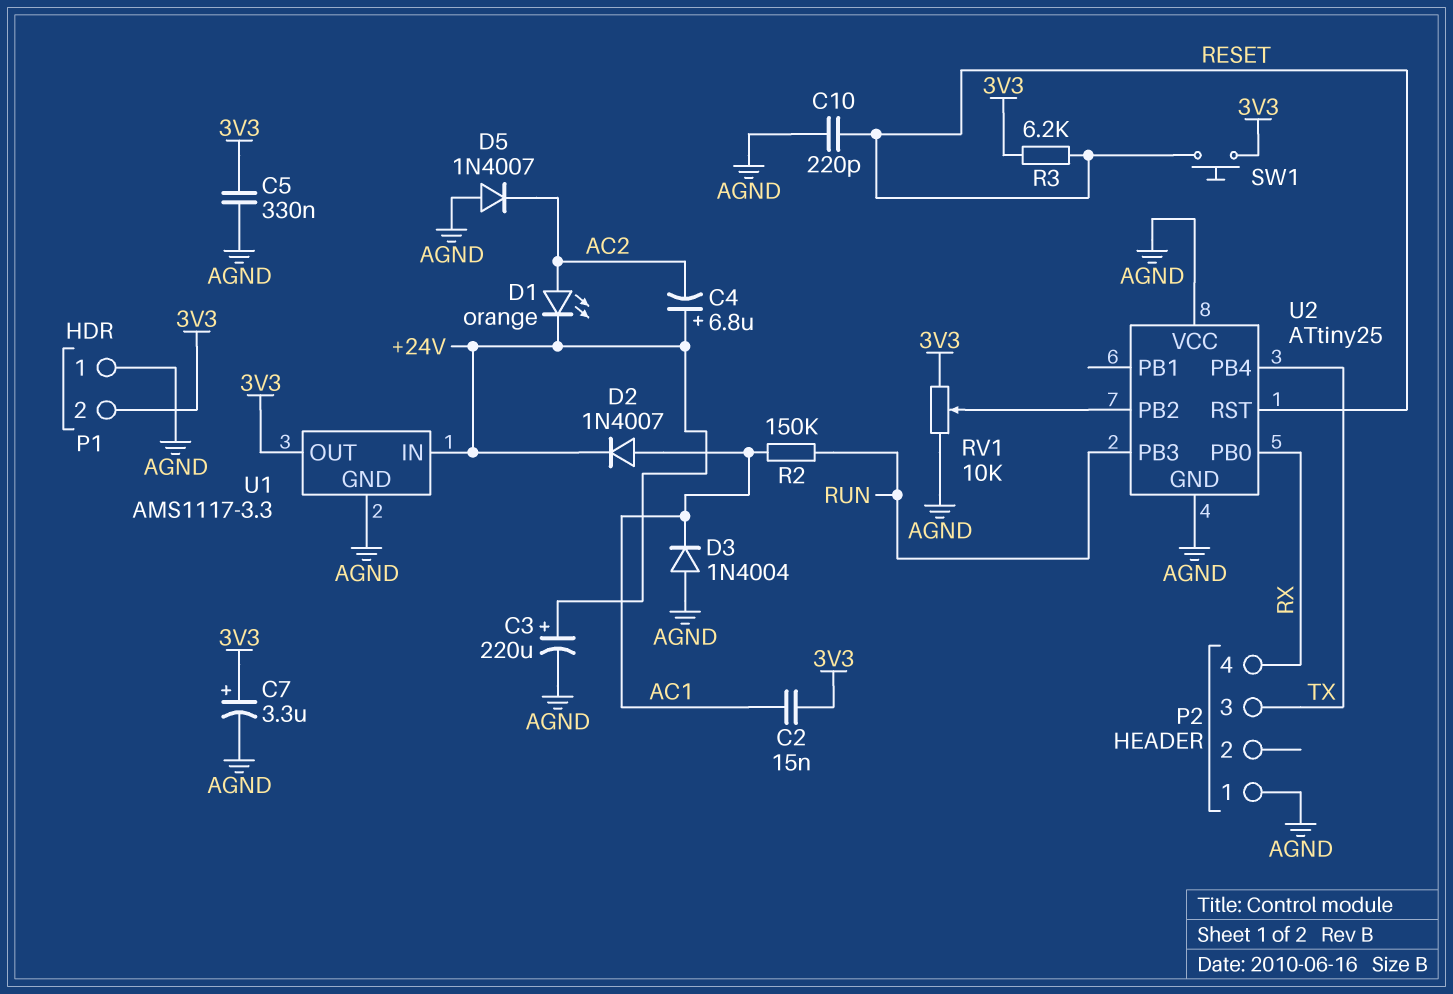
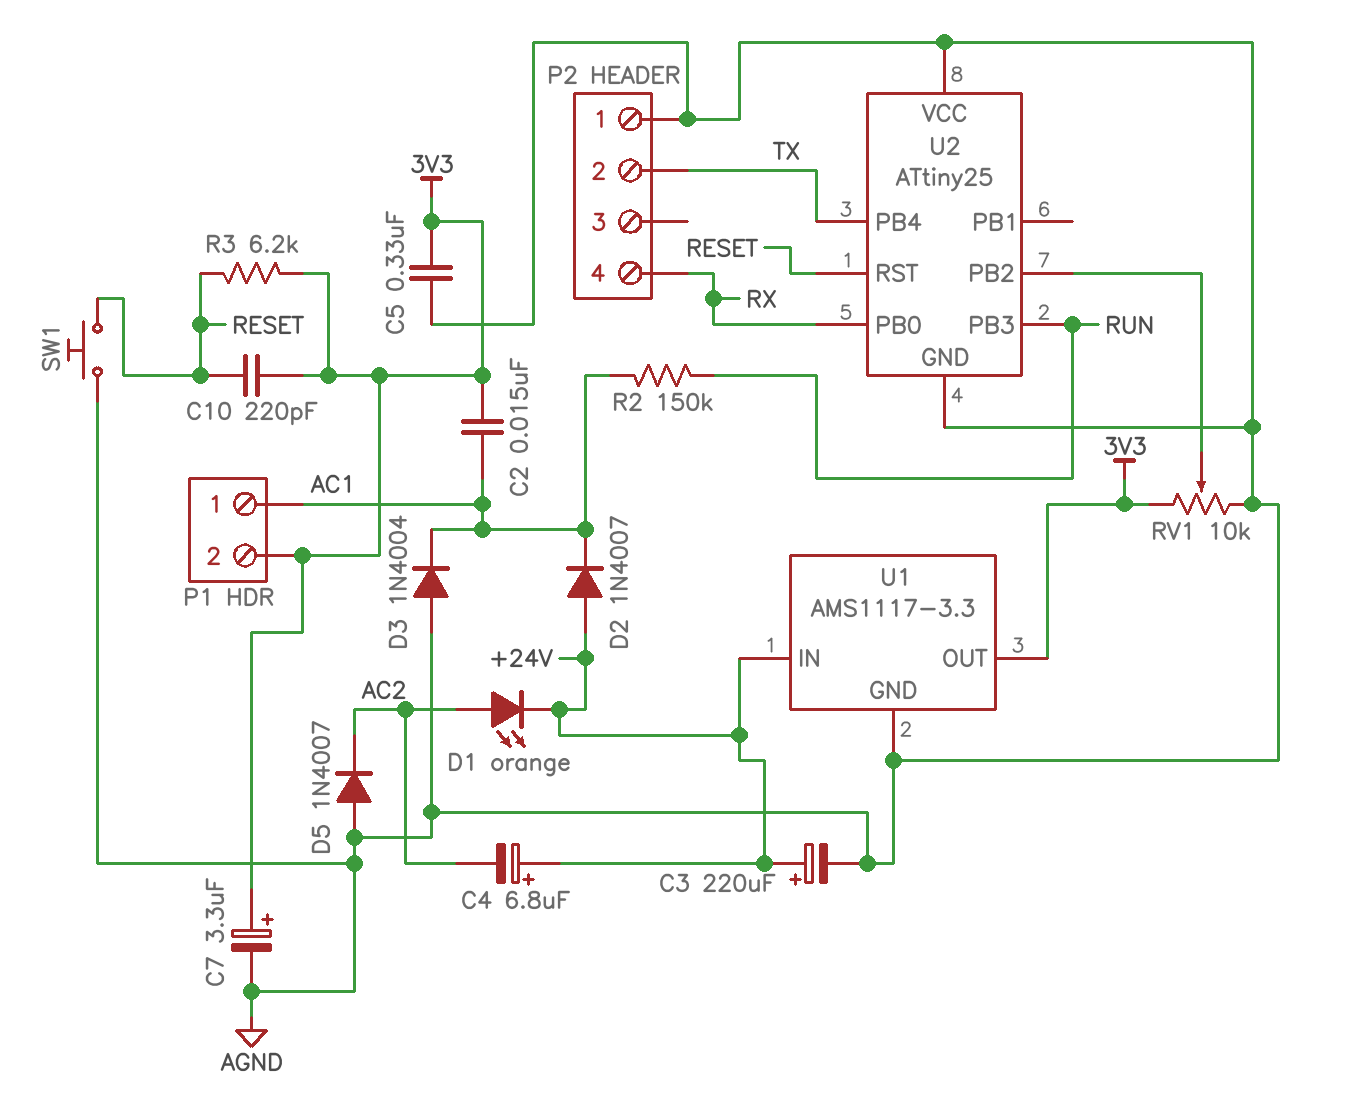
C10: 220pF (AGND, RESET) -> 220pF (3V3, RESET)
D2: diode 1N4007 (A AC1, K +24V) -> diode 1N4007 (A +24V, K AC1)
P1 pin 1: AGND -> AC1
P2 pin 2: none -> TX
P2 pin 3: TX -> none
SW1: button (3V3, RESET) -> button (AGND, RESET)

